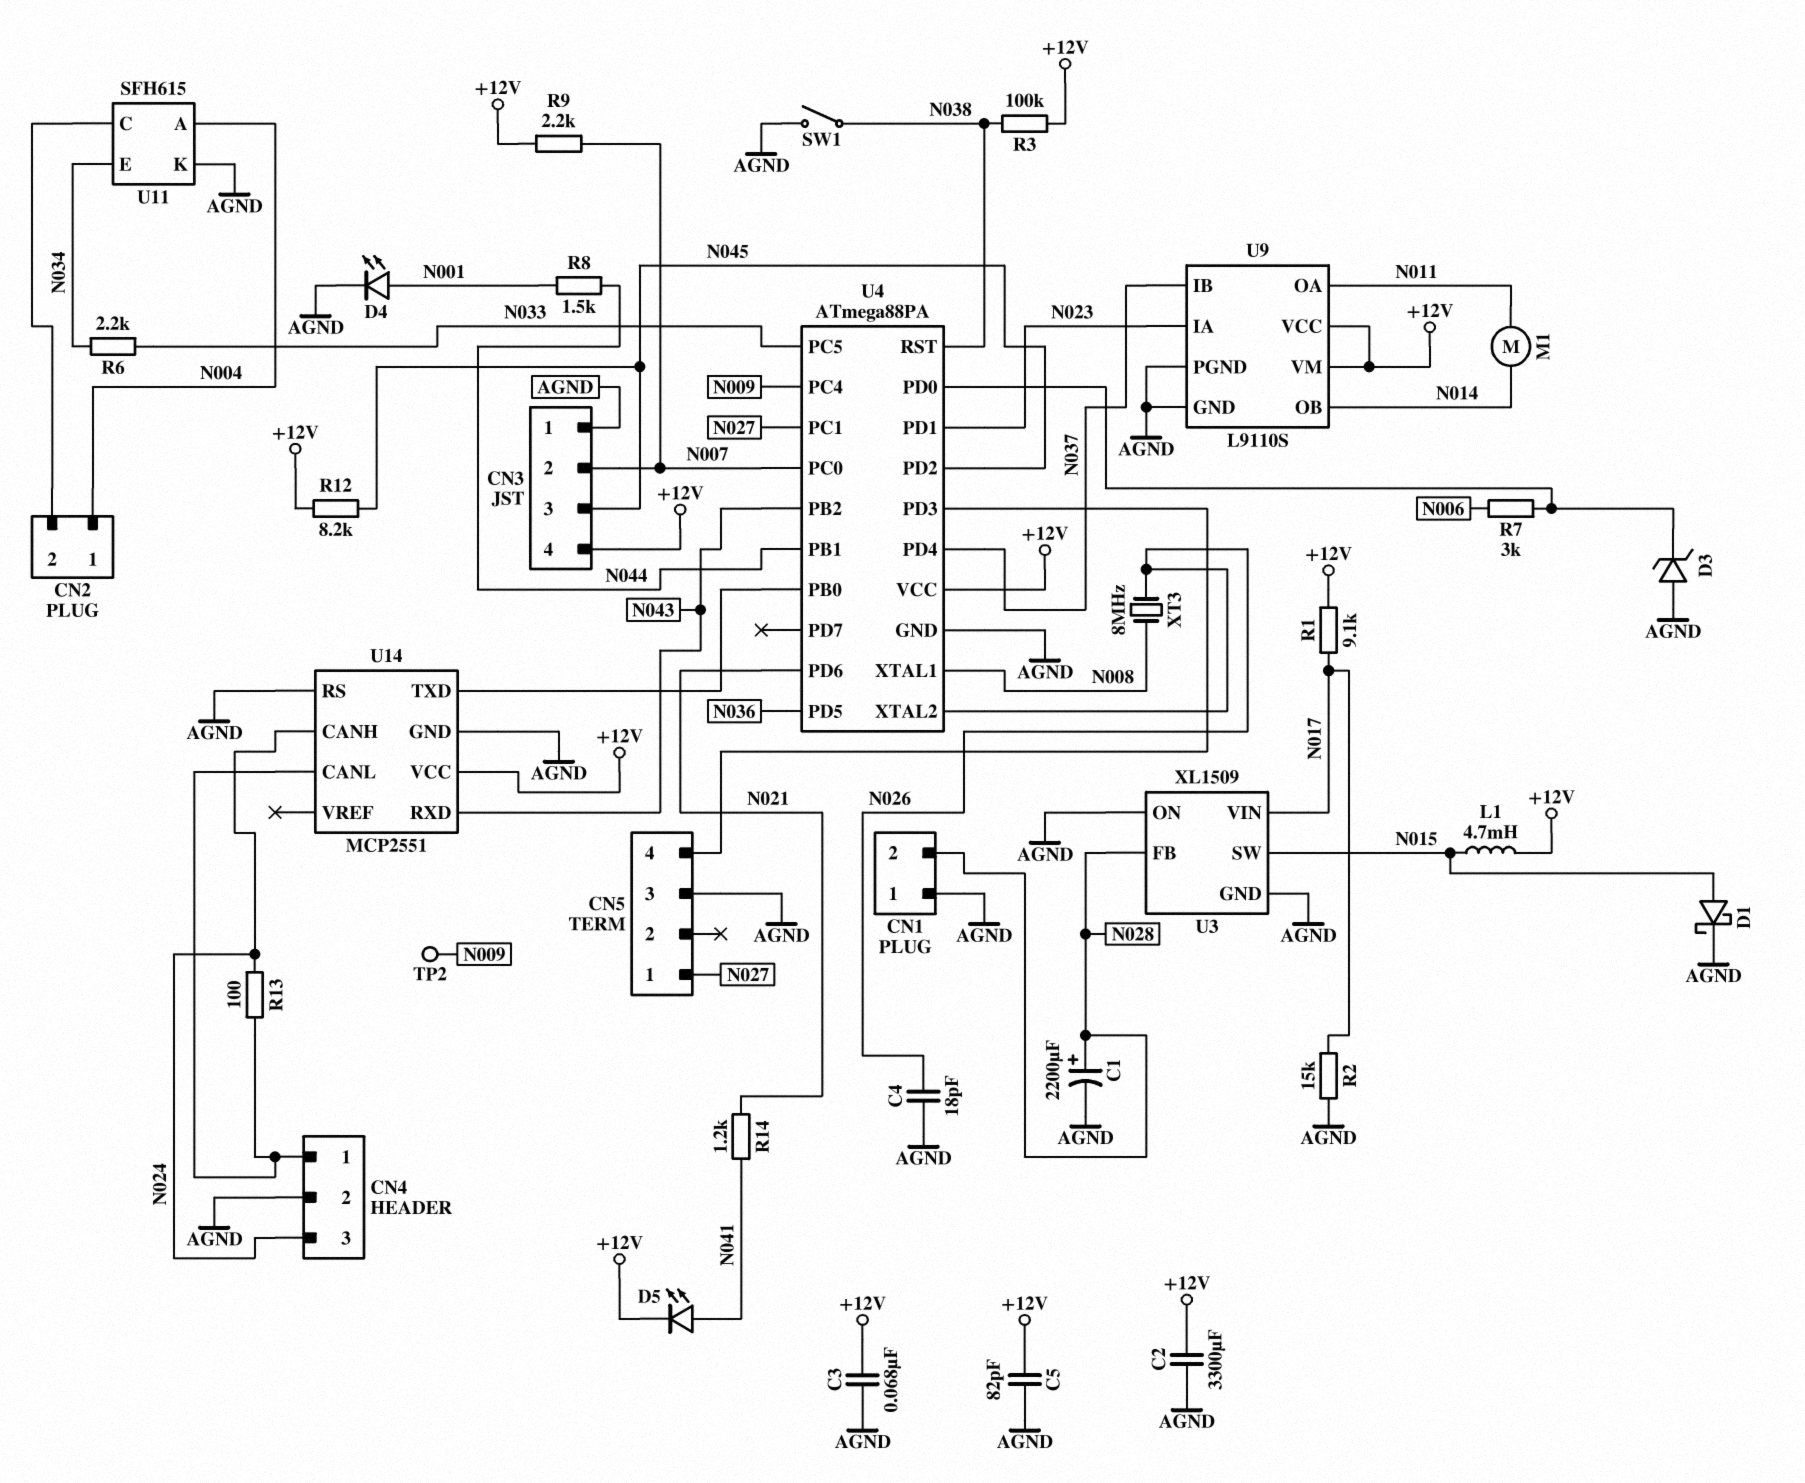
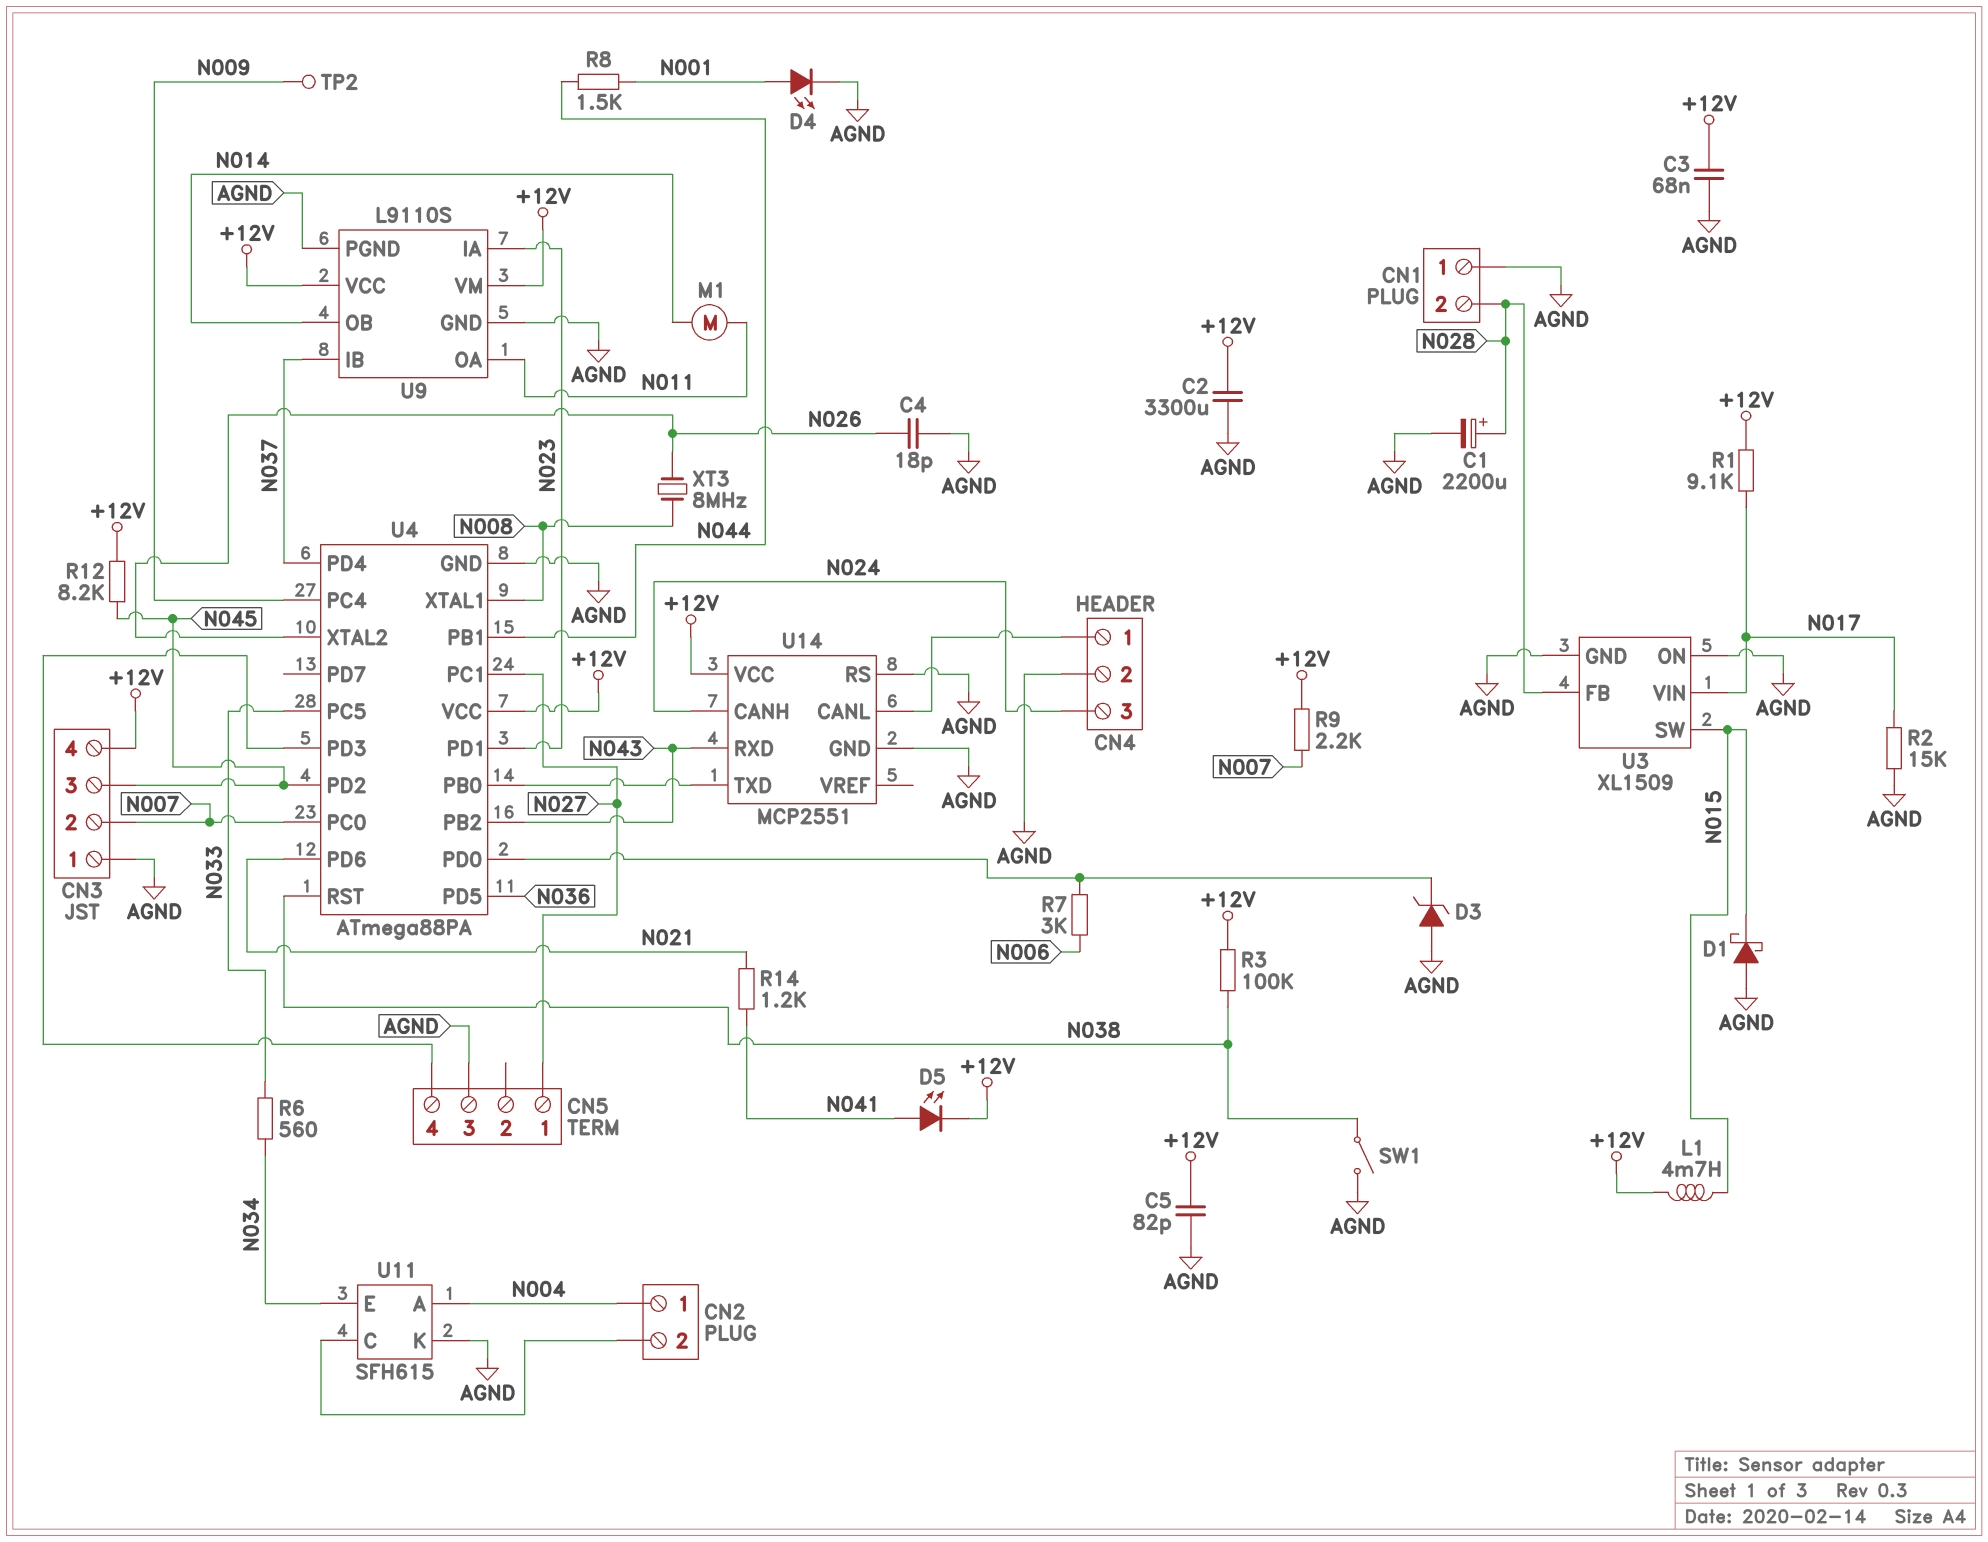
D1: schottky (A N015, K AGND) -> schottky (A AGND, K N015)
R6: 2.2k (N033, N034) -> 560 (N033, N034)
R13: 100 (CN4/1, N024) -> none

